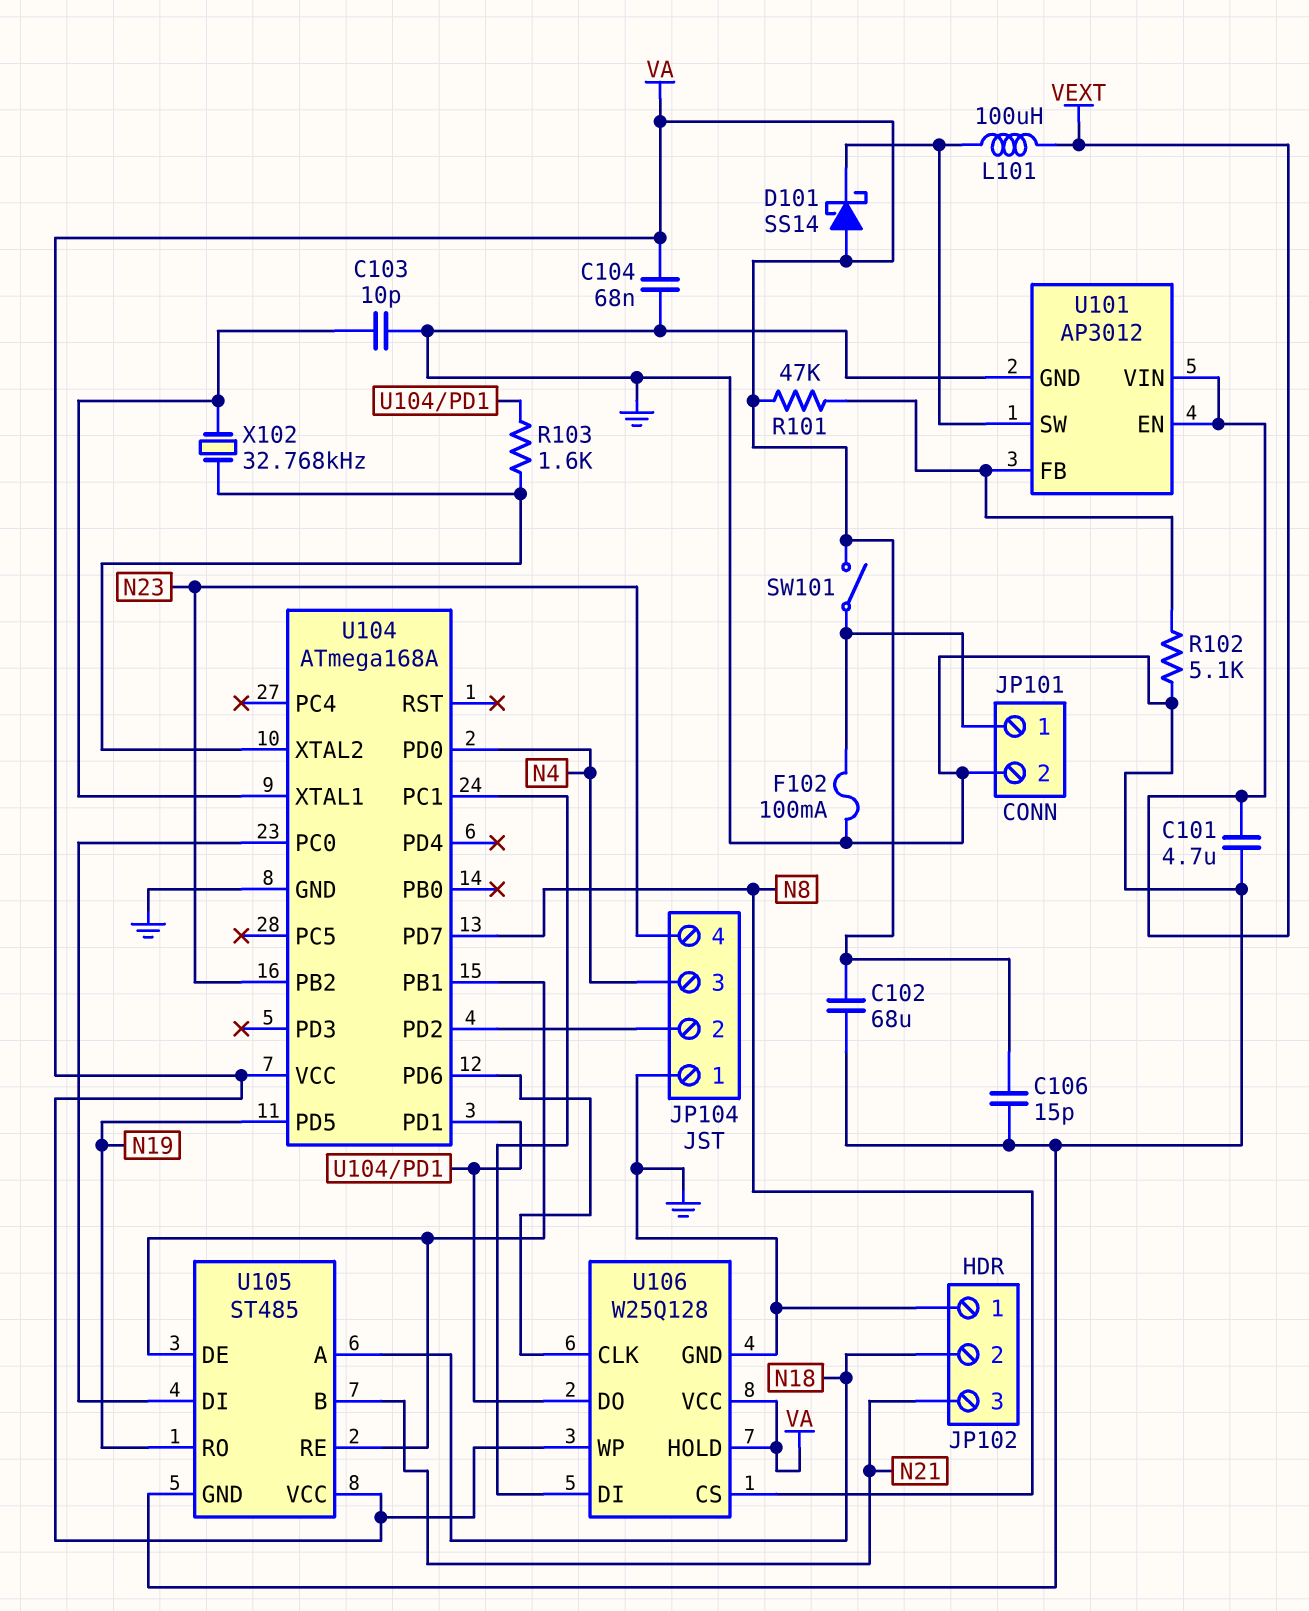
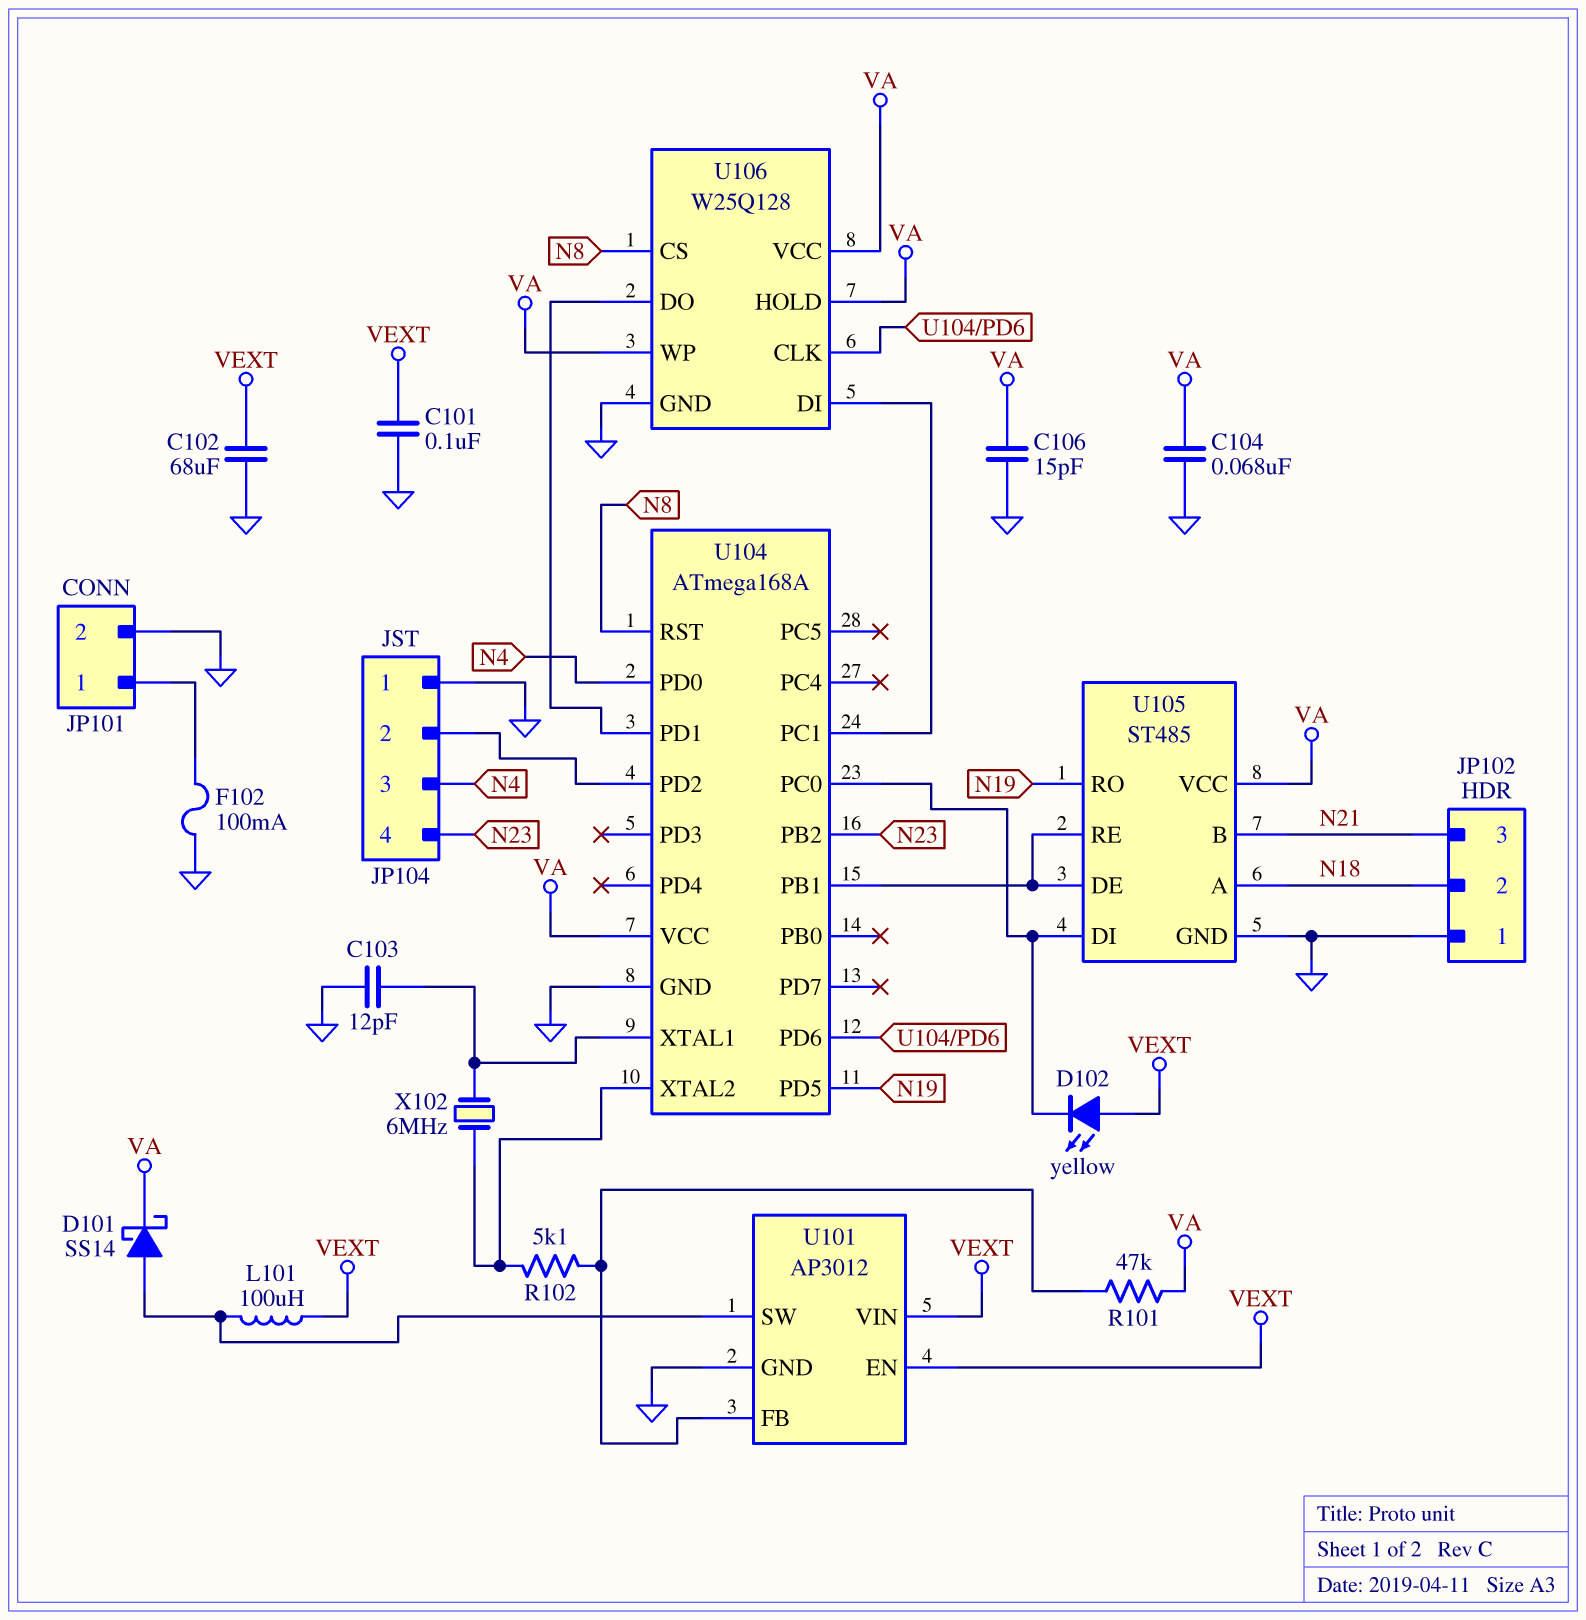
C101: 4.7uF (GND, VEXT) -> 100nF (GND, VEXT)
C102: 68uF (GND, VA) -> 68uF (GND, VEXT)
C103: 10pF (GND, U104/XTAL1) -> 12pF (GND, U104/XTAL1)
D101: schottky SS14 (A VA, K U101/SW) -> schottky SS14 (A U101/SW, K VA)
D102: none -> LED yellow (A VEXT, K U104/PC0)
R102: 5.1k (GND, U101/FB) -> 5.1k (U101/FB, U104/XTAL2)
R103: 1.6k (U104/PD1, U104/XTAL2) -> none
SW101: switch (JP101/1, VA) -> none
U104 pin PD7: N8 -> none
U104 pin RST: none -> N8
X102: 32.768kHz (U104/XTAL1, U104/XTAL2) -> 6MHz (U104/XTAL1, U104/XTAL2)

